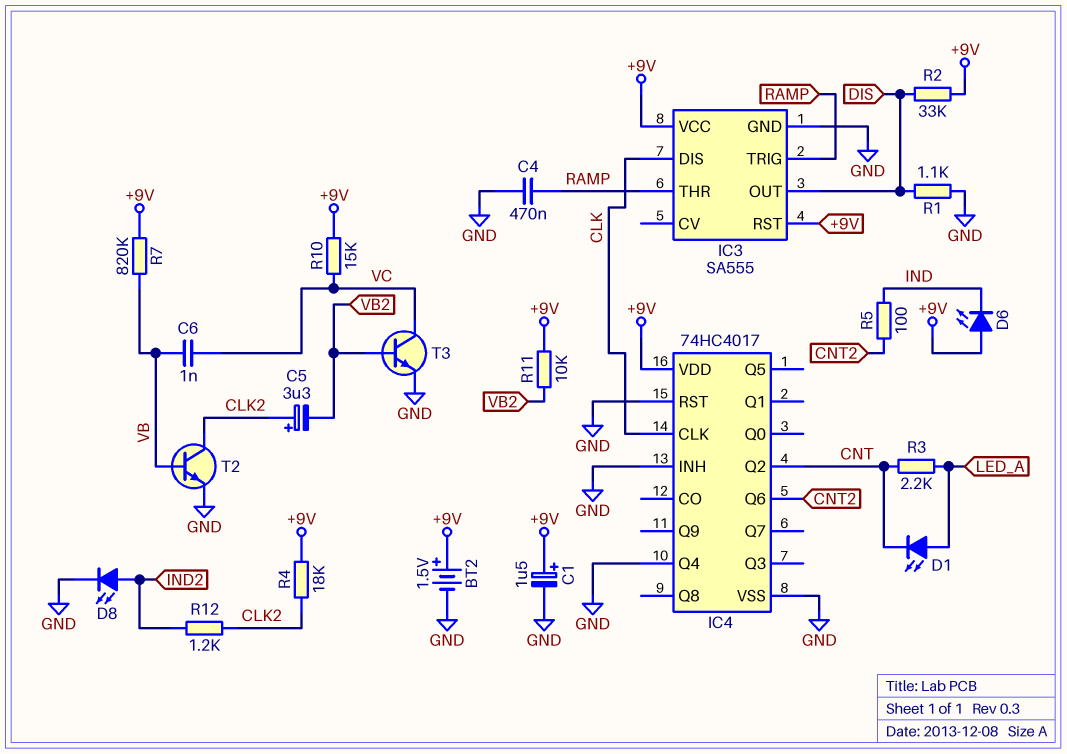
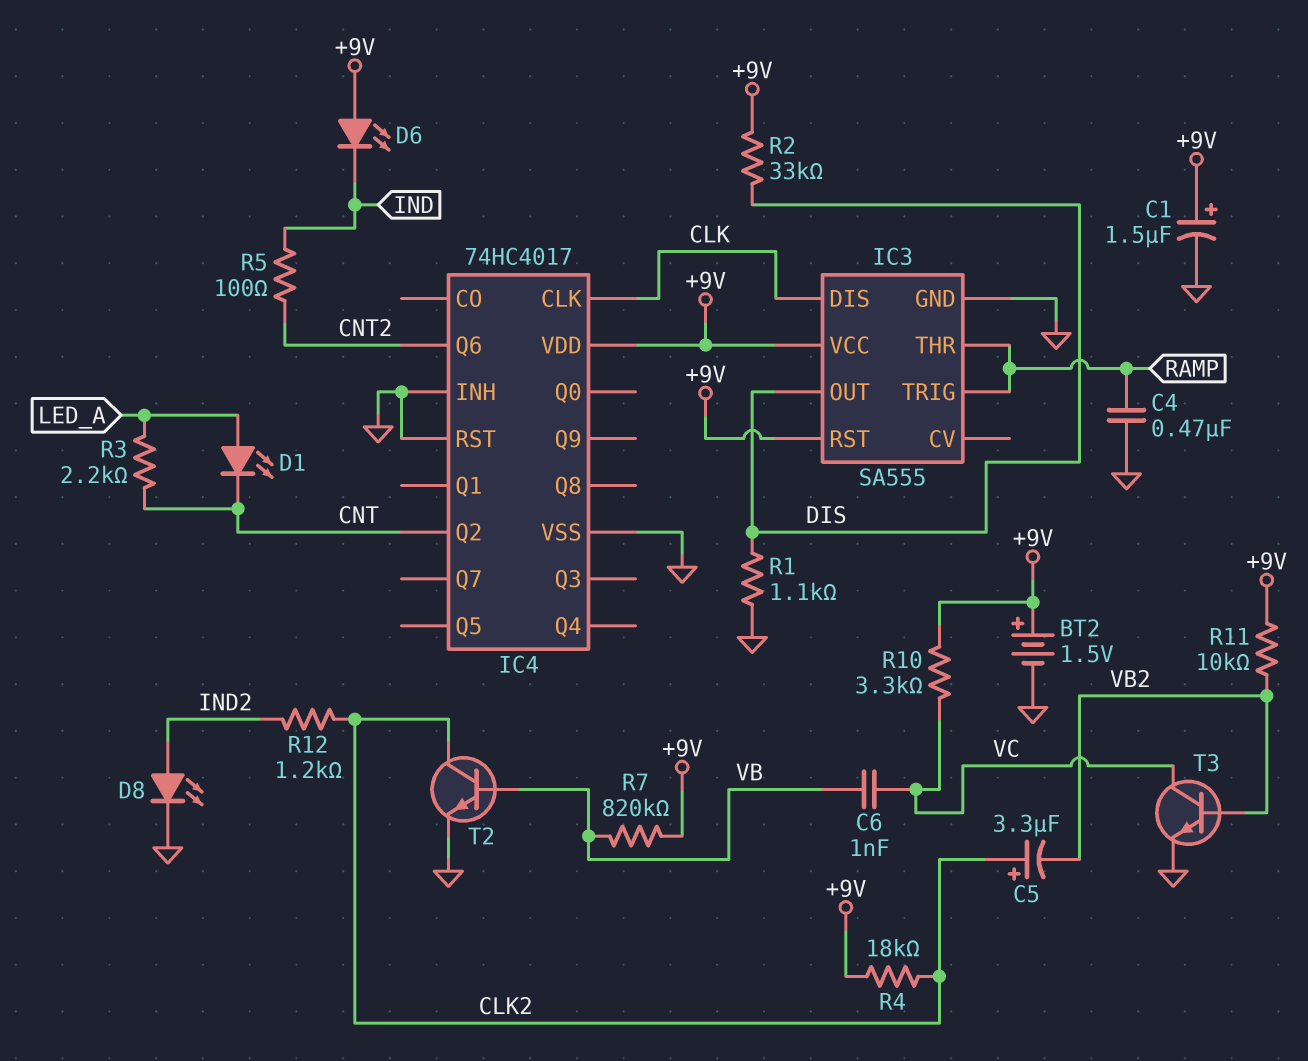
IC4 pin Q4: GND -> none
R10: 15k (+9V, VC) -> 3.3k (+9V, VC)

